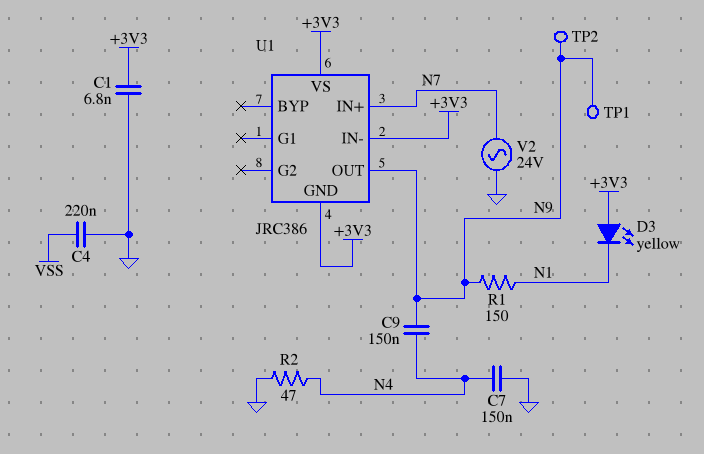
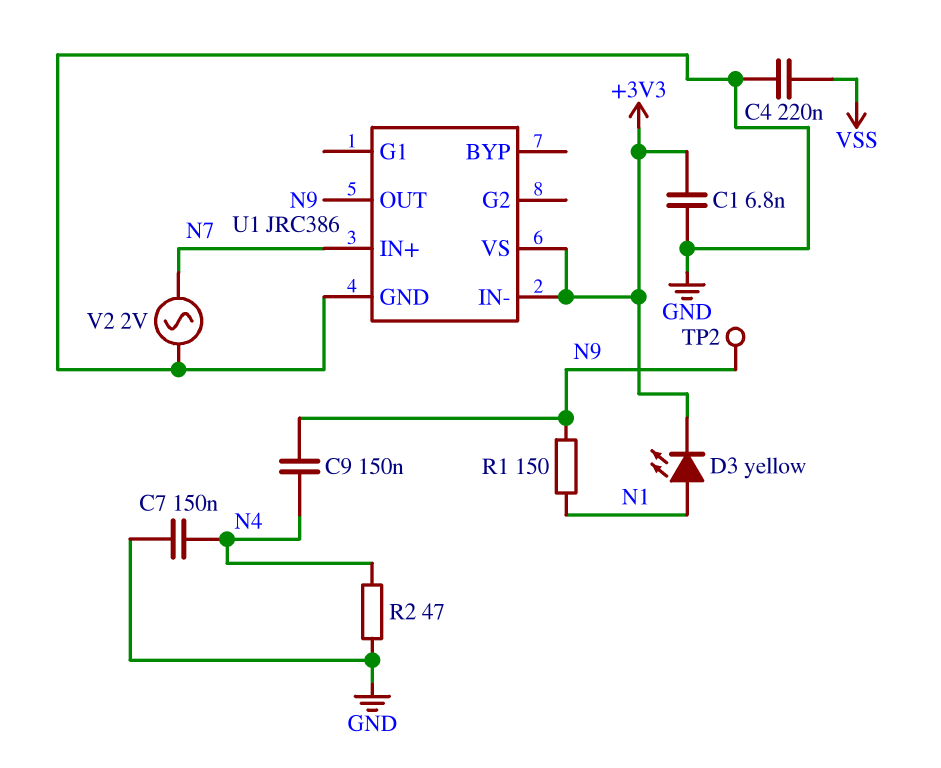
D3: LED yellow (A +3V3, K N1) -> LED yellow (A N1, K +3V3)
TP1: test point (N9) -> none
U1 pin GND: +3V3 -> GND
V2: AC 24V (GND, N7) -> AC 2V (GND, N7)

